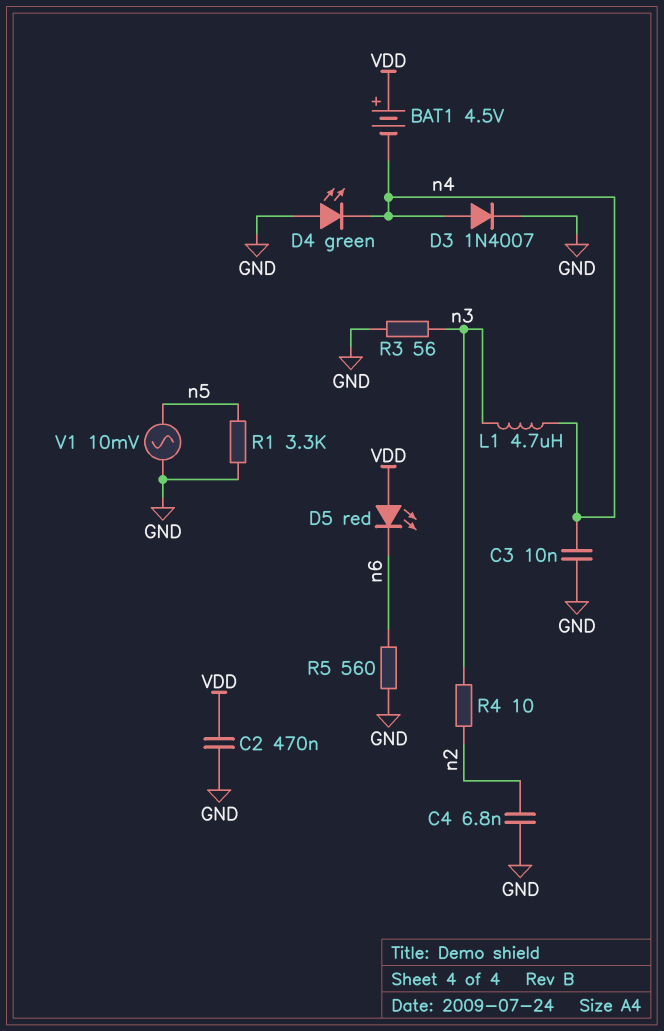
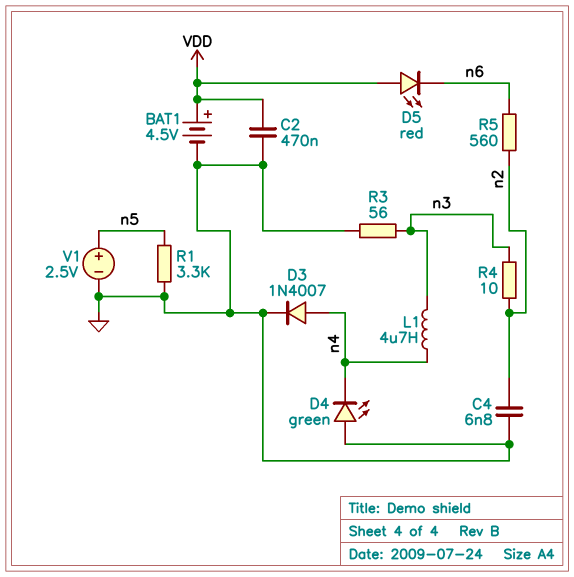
BAT1: 4.5V (plus VDD, minus n4) -> 4.5V (plus VDD, minus GND)
C3: 10nF (GND, n4) -> none
R5: 560 (GND, n6) -> 560 (n2, n6)
V1: AC 10mV (GND, n5) -> 2.5V (plus n5, minus GND)

